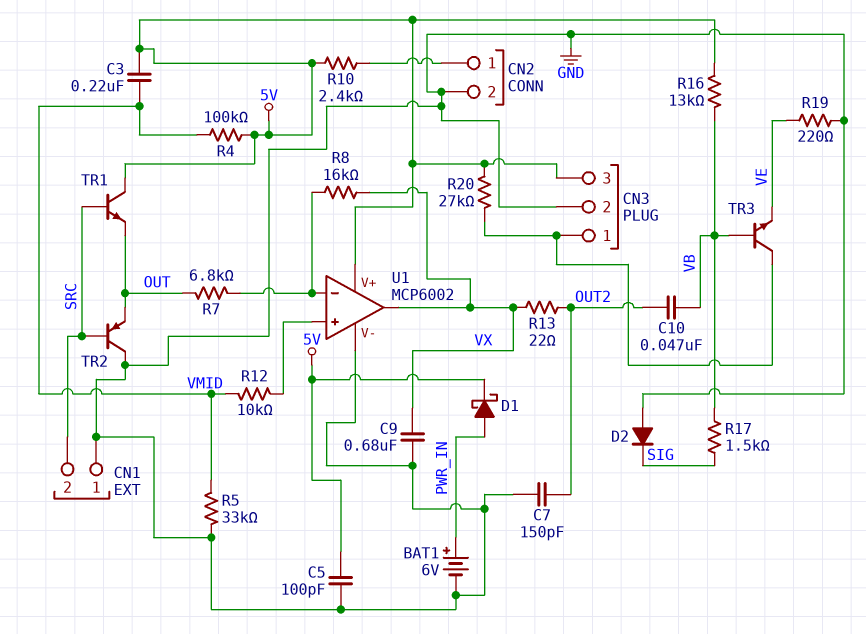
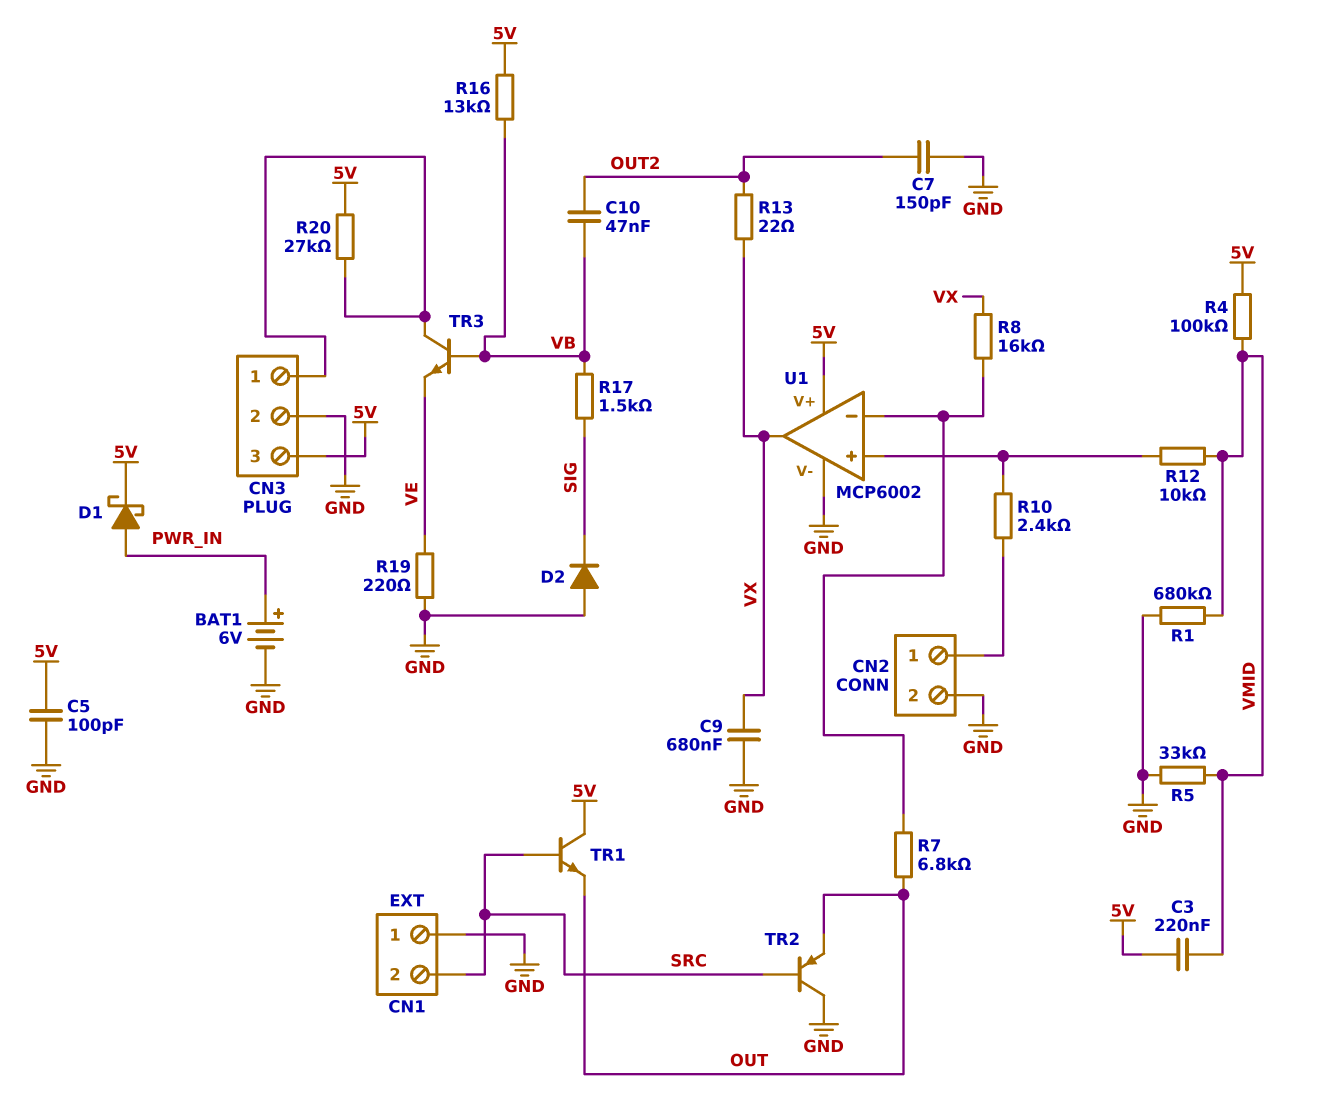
R1: none -> 680k (GND, VMID)
R10: 2.4k (5V, CN2/1) -> 2.4k (CN2/1, U1/in+)

